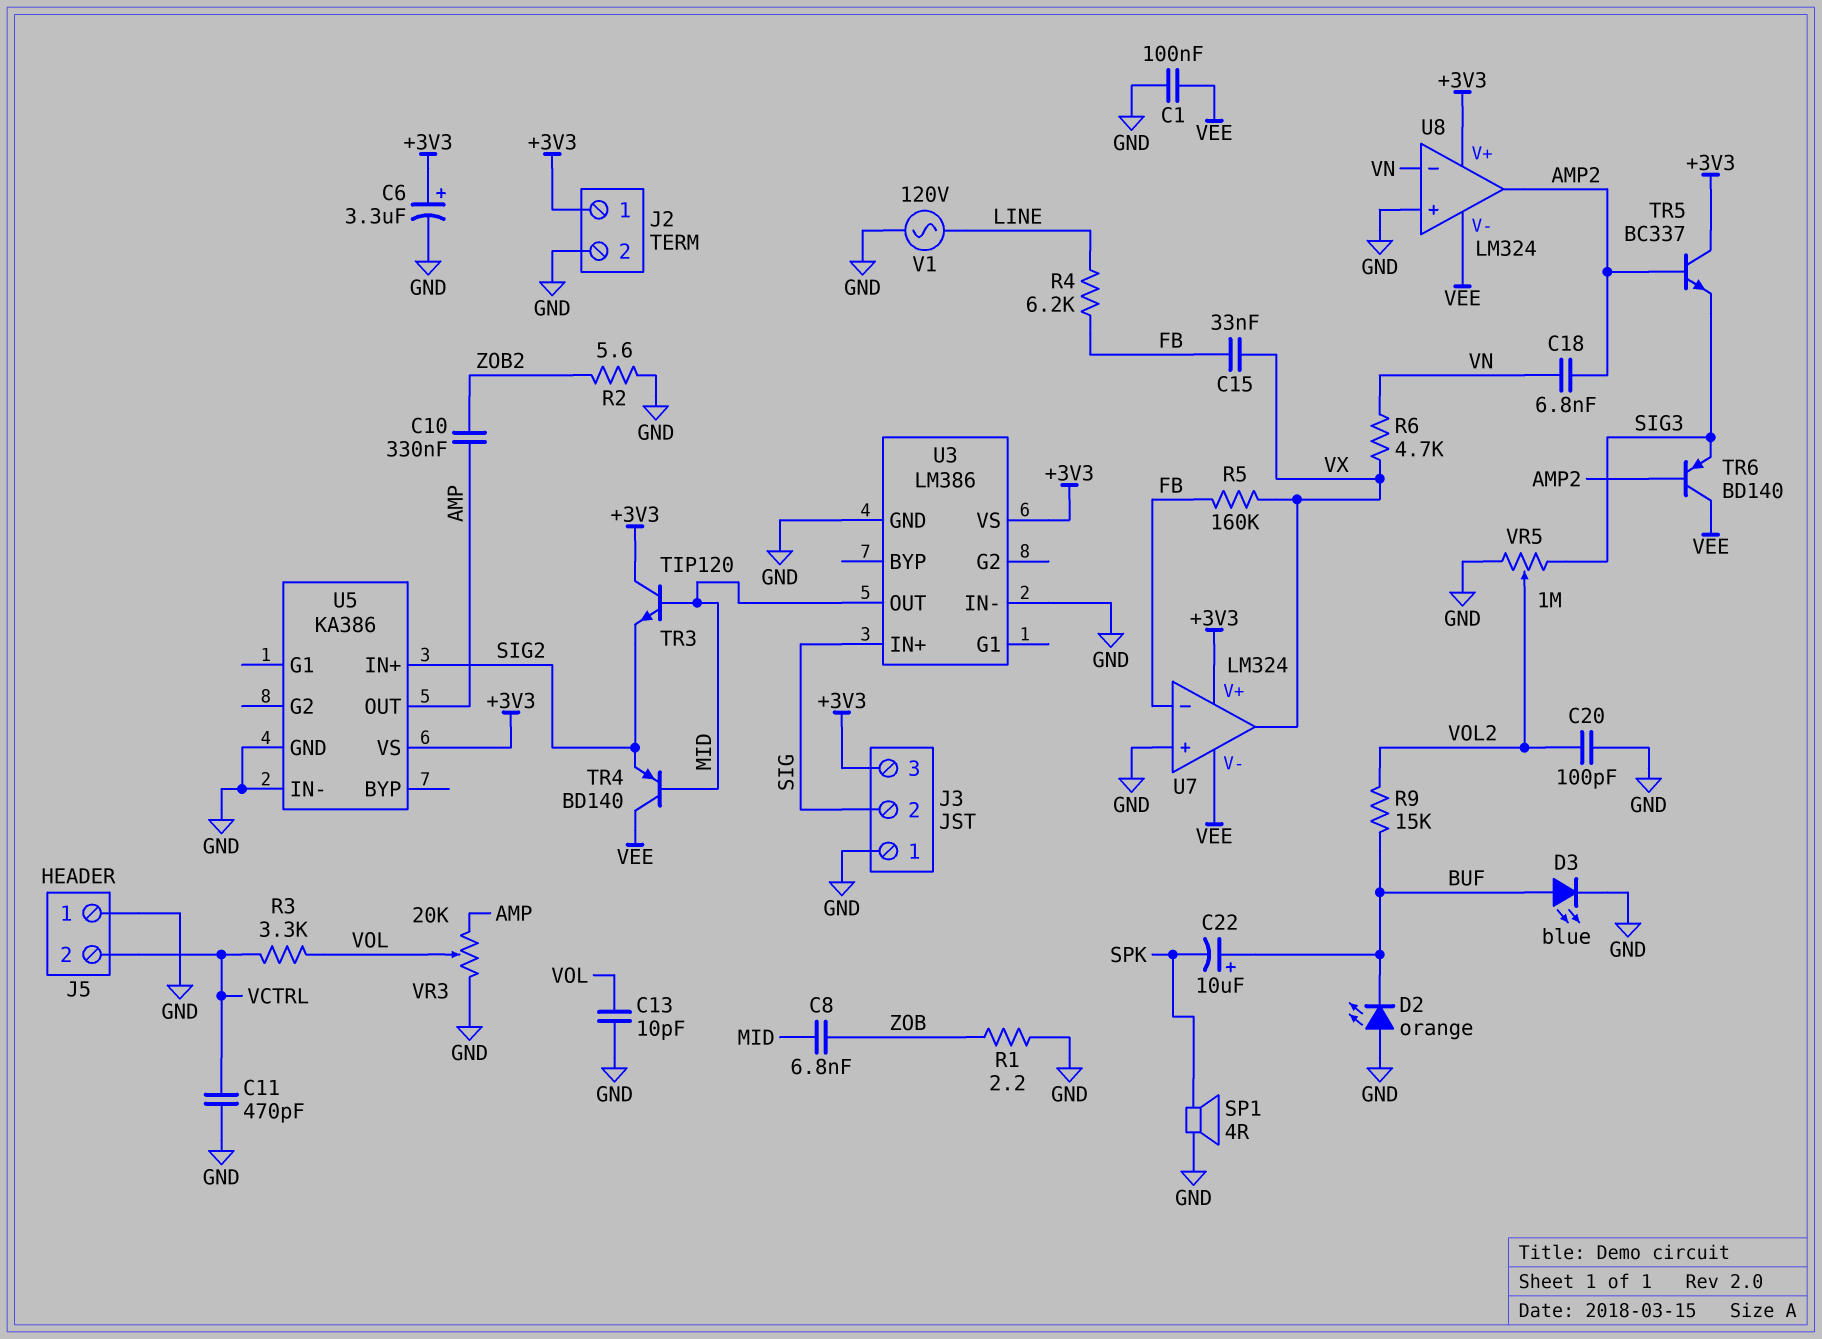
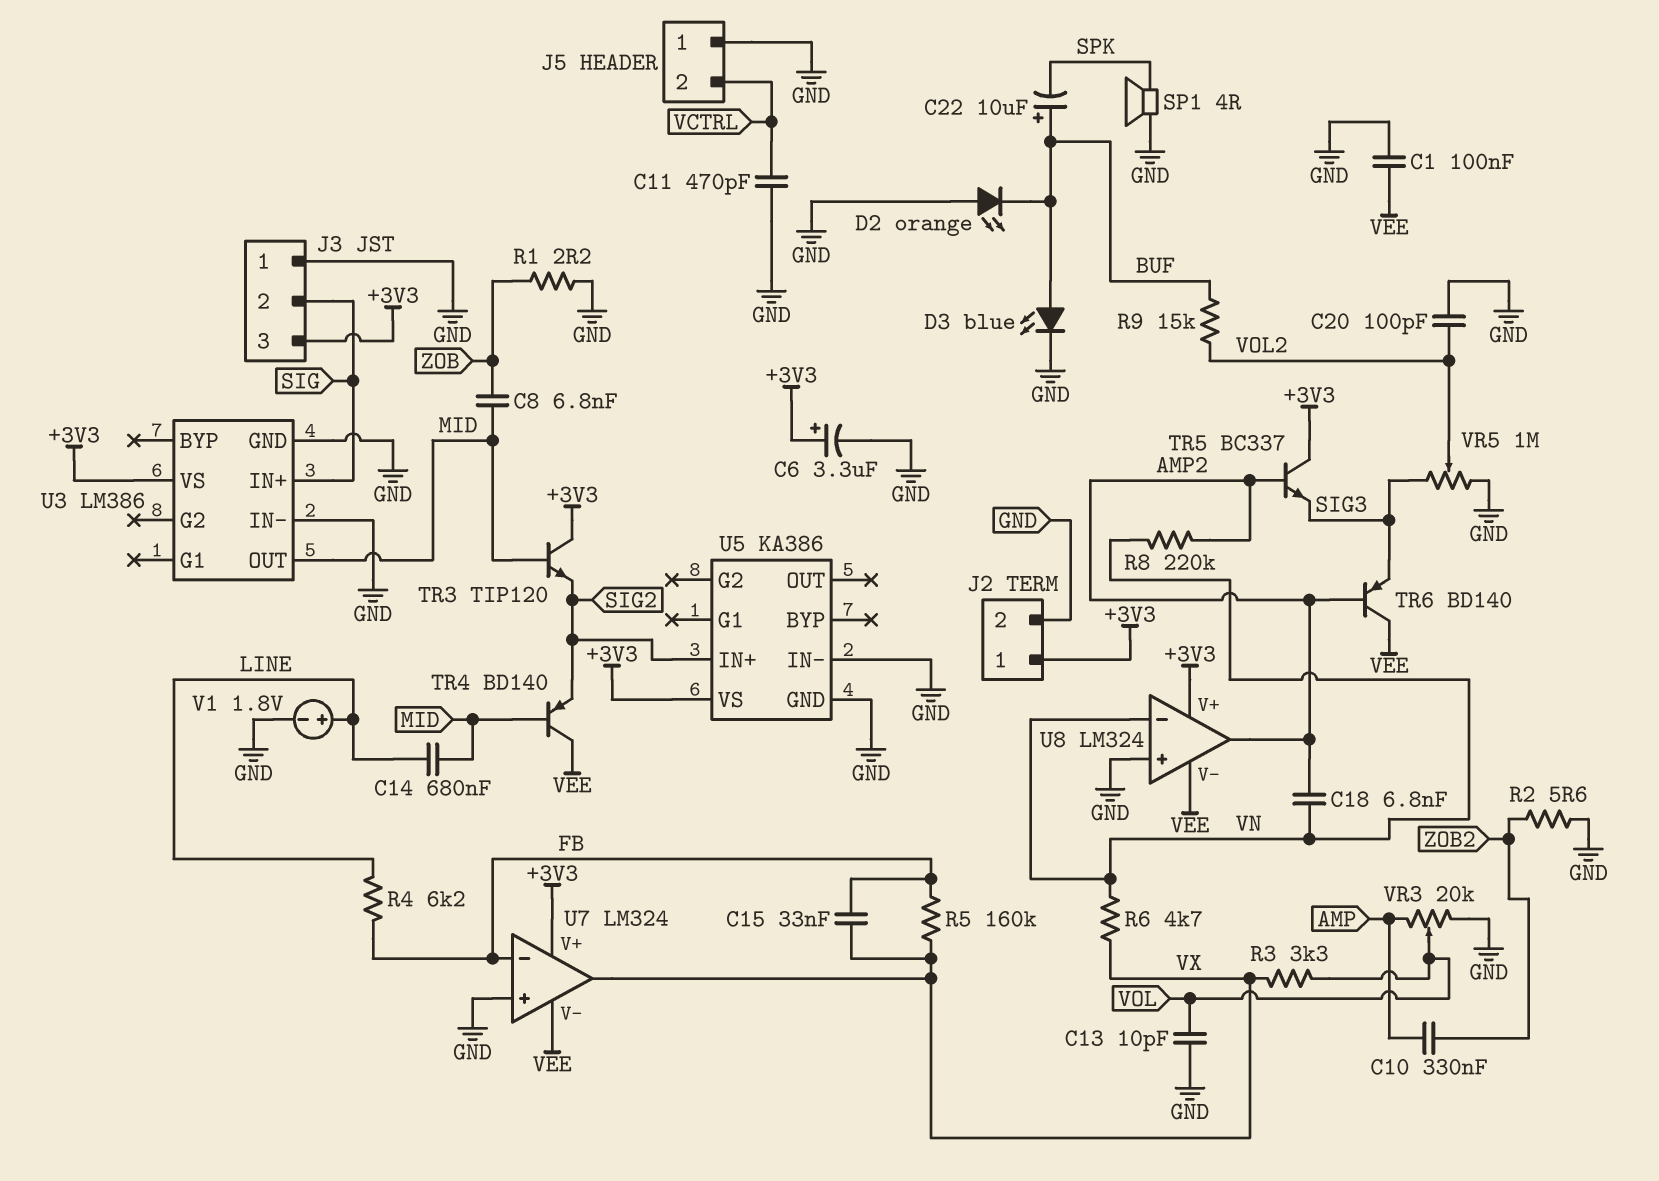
C14: none -> 680nF (LINE, MID)
R3: 3.3k (VCTRL, VOL) -> 3.3k (VOL, VX)
R8: none -> 220k (AMP2, VN)
U5 pin OUT: AMP -> none
V1: AC 120V (GND, LINE) -> 1.8V (plus LINE, minus GND)

